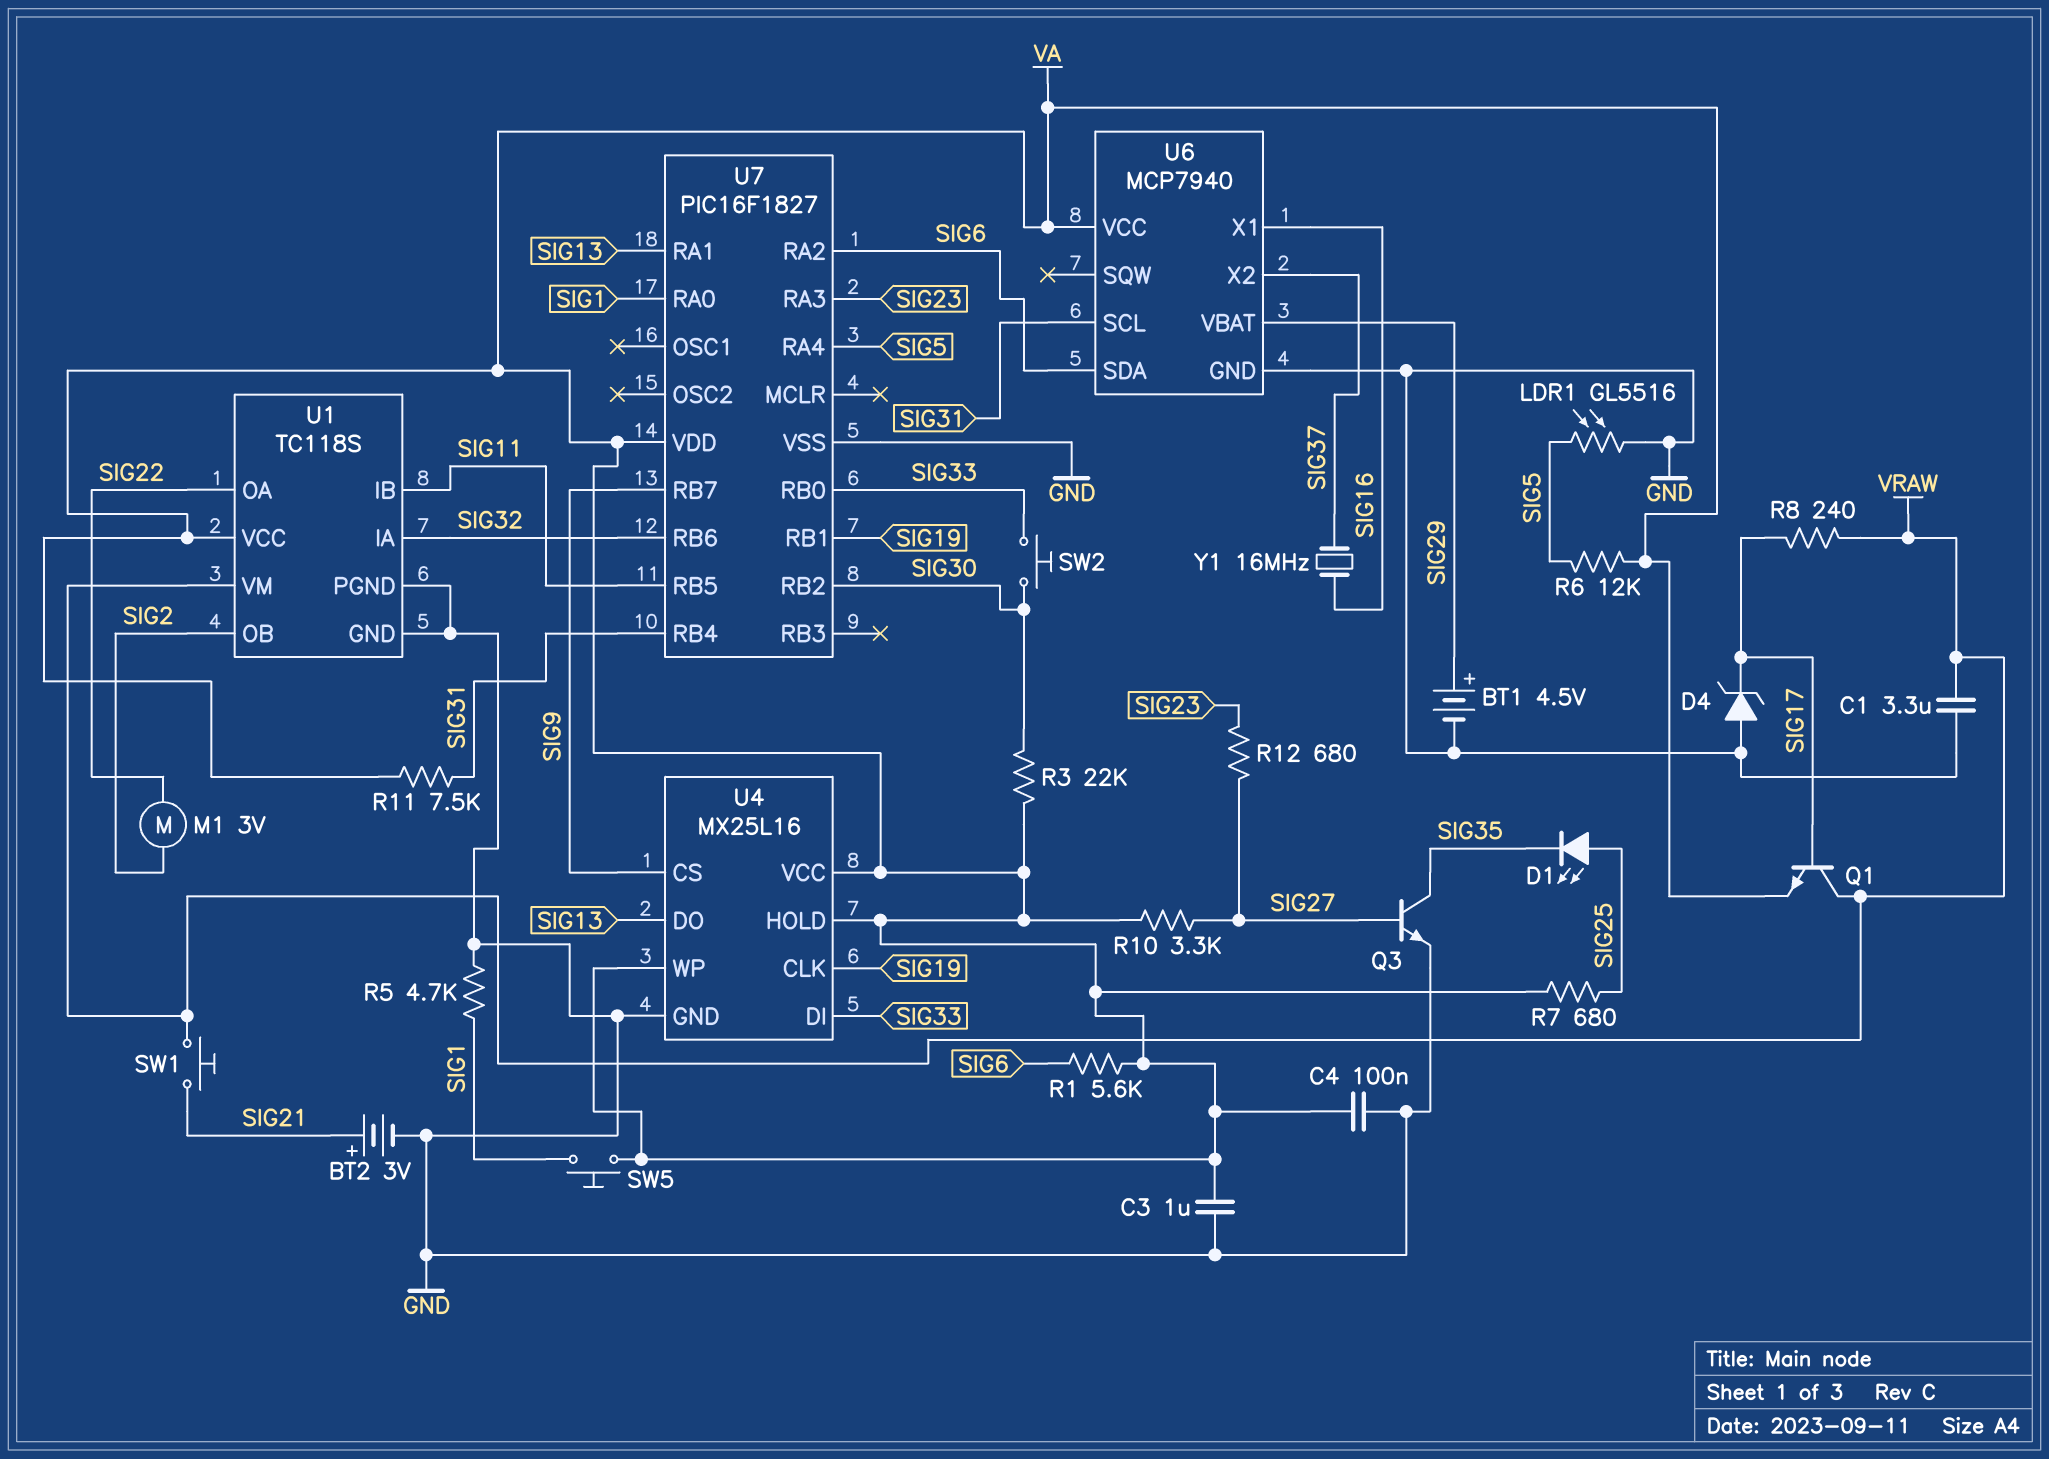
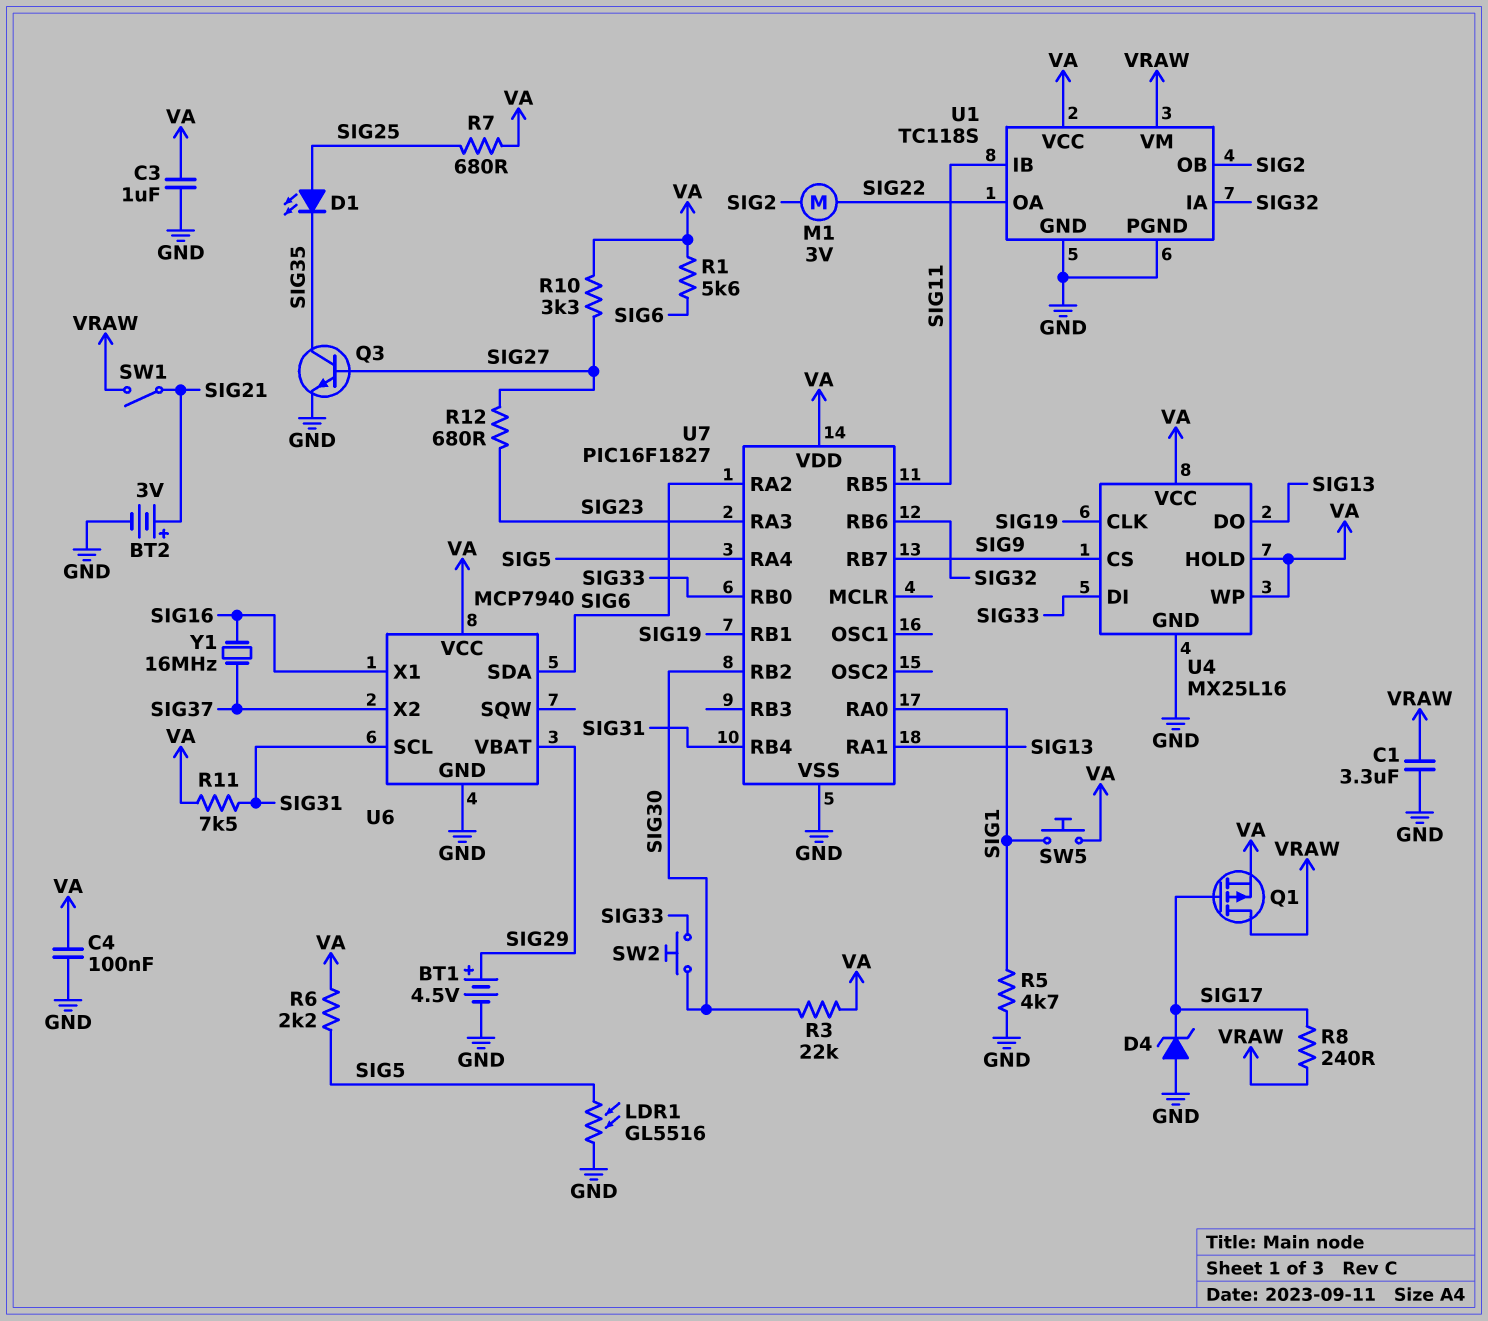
Q1: NPN (B SIG17, C VRAW, E VA) -> PMOS (G SIG17, D VRAW, S VA)
R6: 12k (SIG5, VA) -> 2.2k (SIG5, VA)
SW1: button (SIG21, VRAW) -> switch (SIG21, VRAW)

